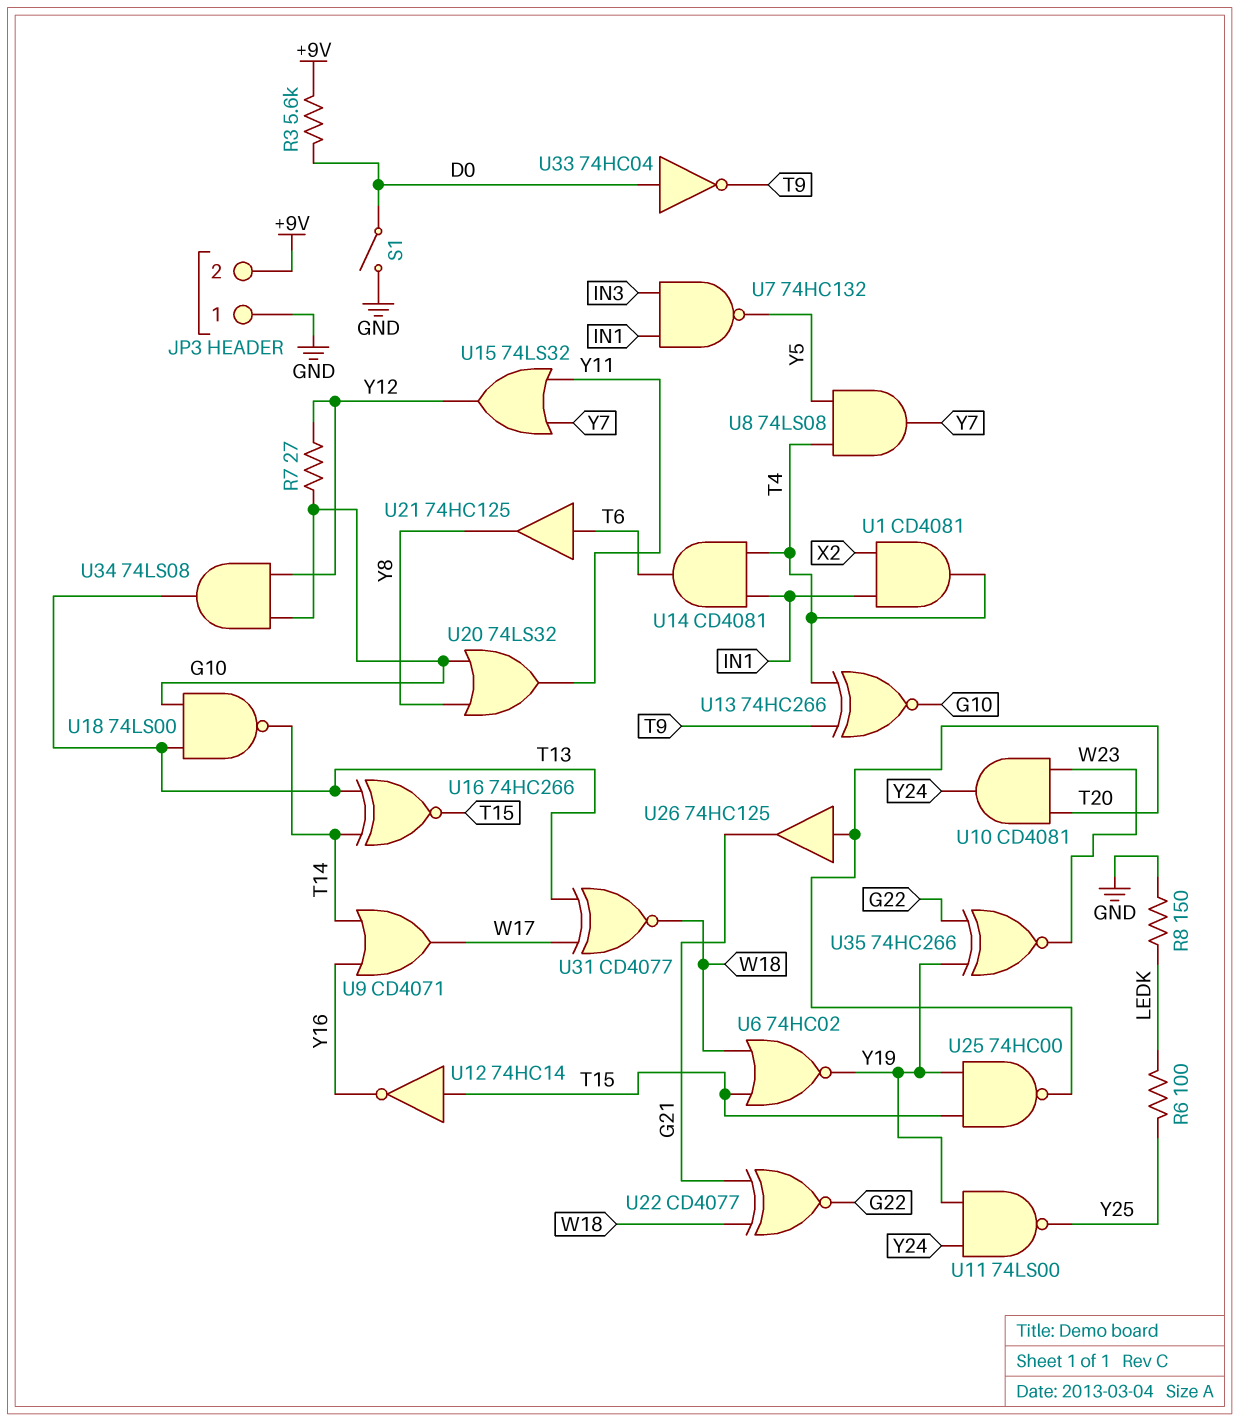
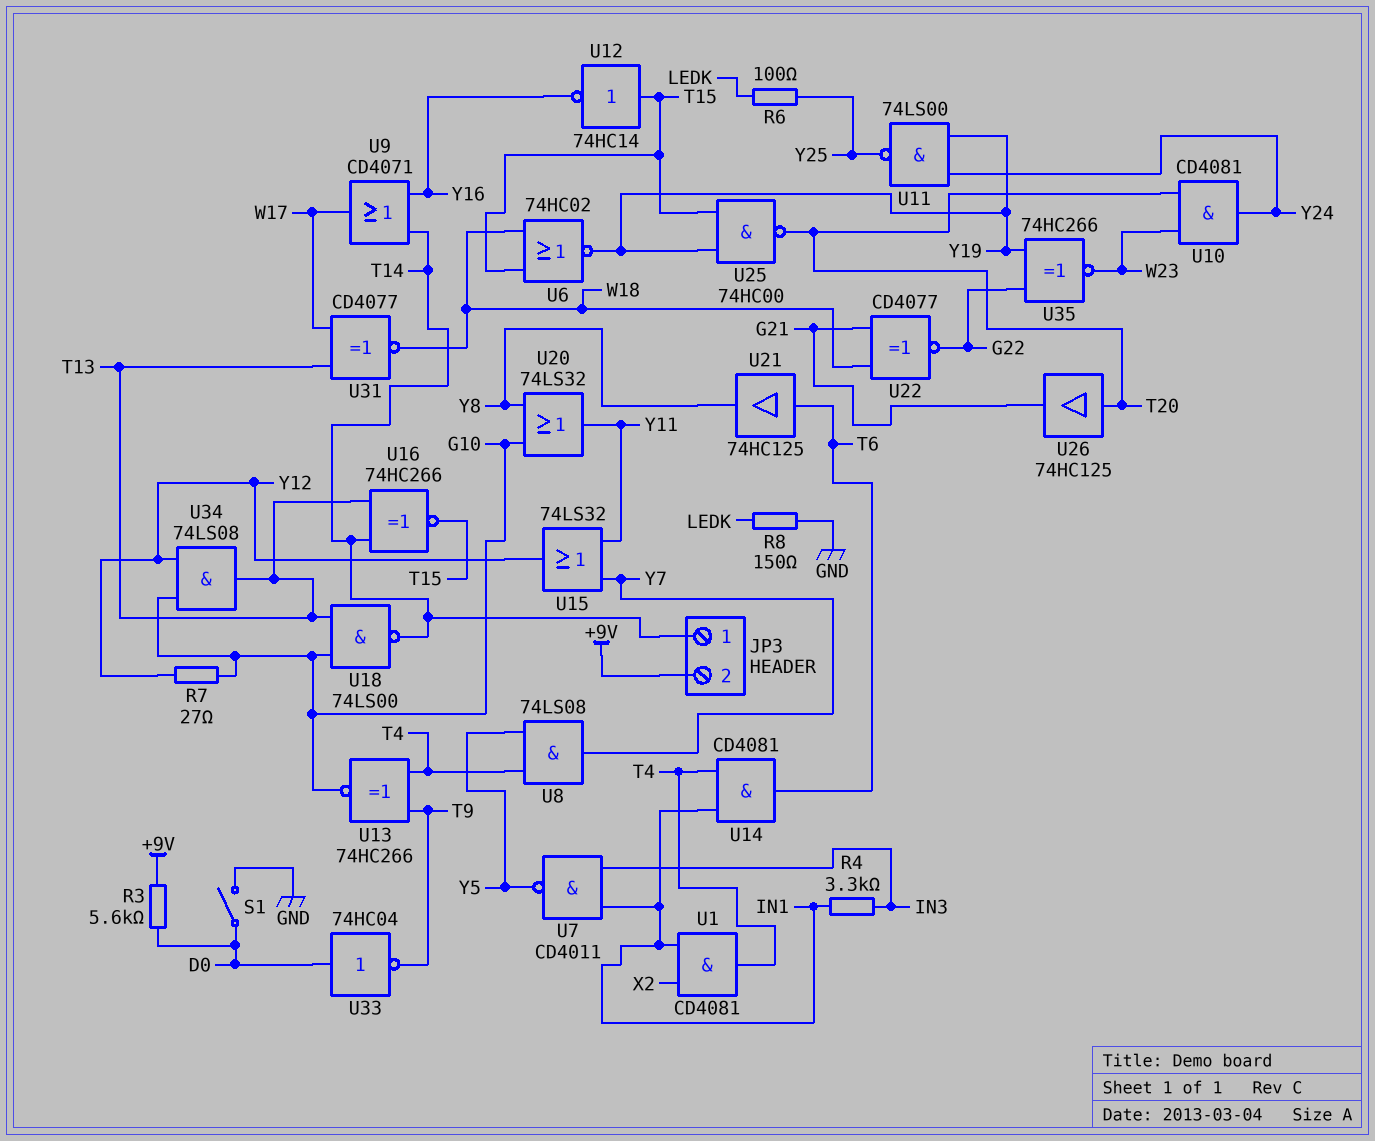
JP3 pin 1: GND -> T14
R4: none -> 3.3k (IN1, IN3)
U7: NAND 74HC132 (in IN1, in IN3, out Y5) -> NAND CD4011 (in IN1, in IN3, out Y5)

